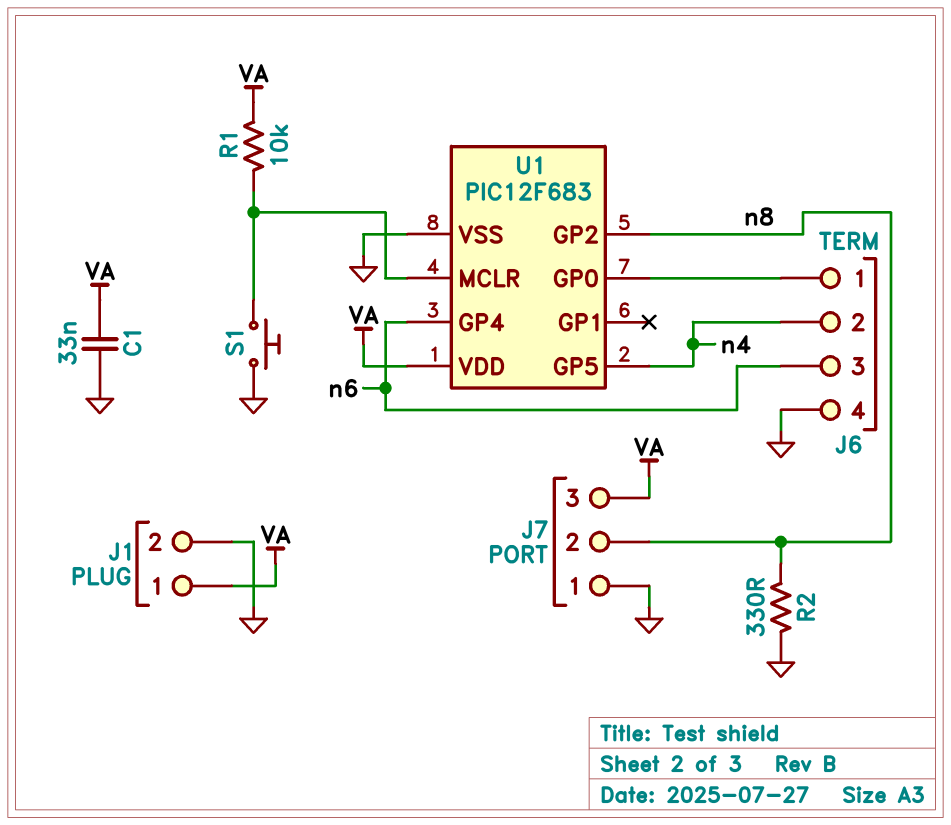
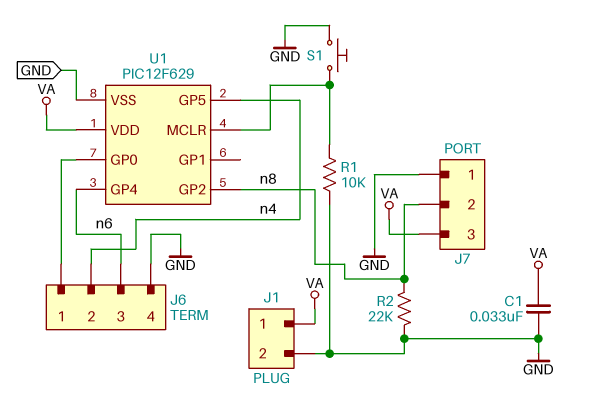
R1: 10k (U1/MCLR, VA) -> 10k (GND, U1/MCLR)
R2: 330 (GND, n8) -> 22k (GND, n8)
U1: PIC12F683 -> PIC12F629

